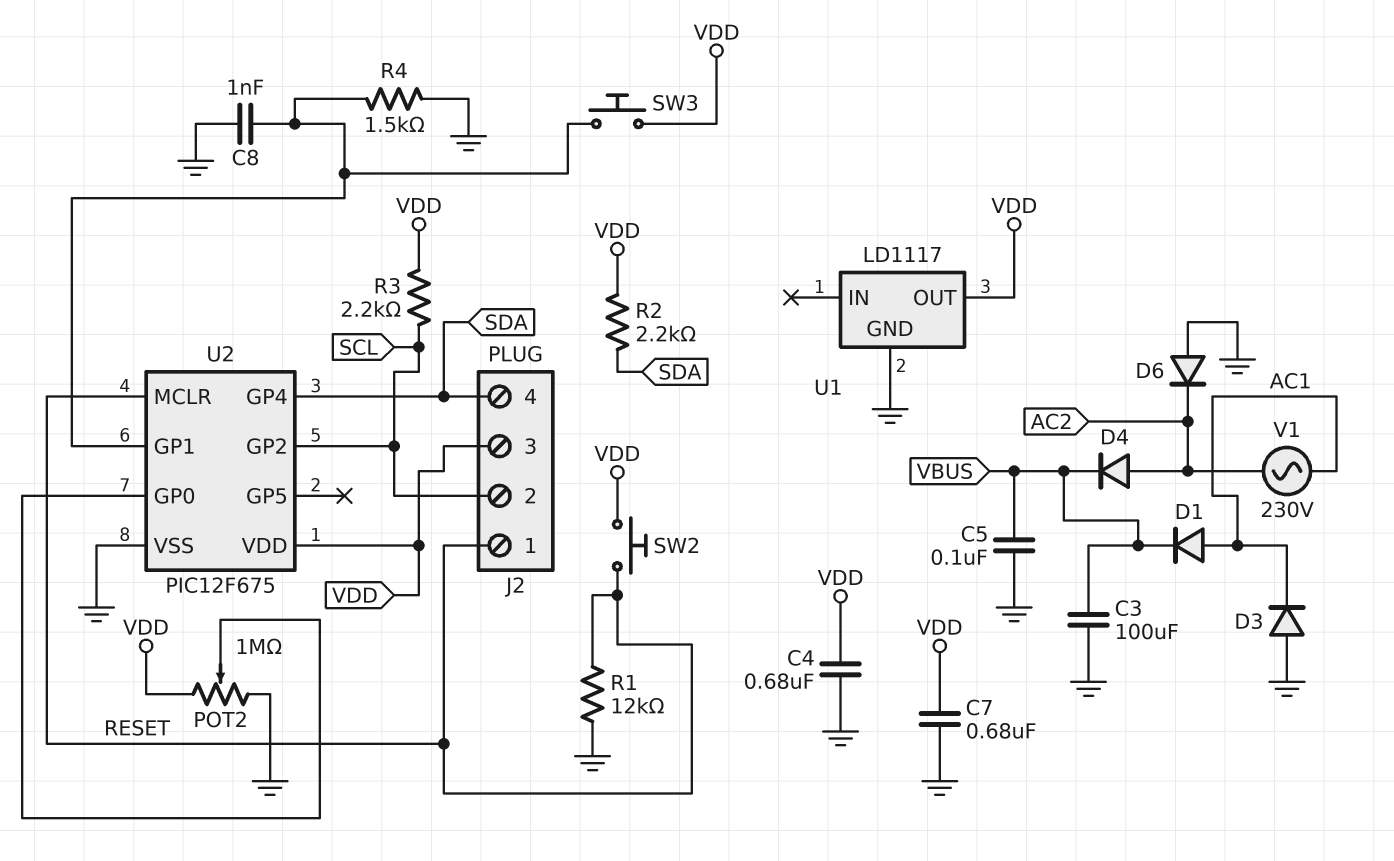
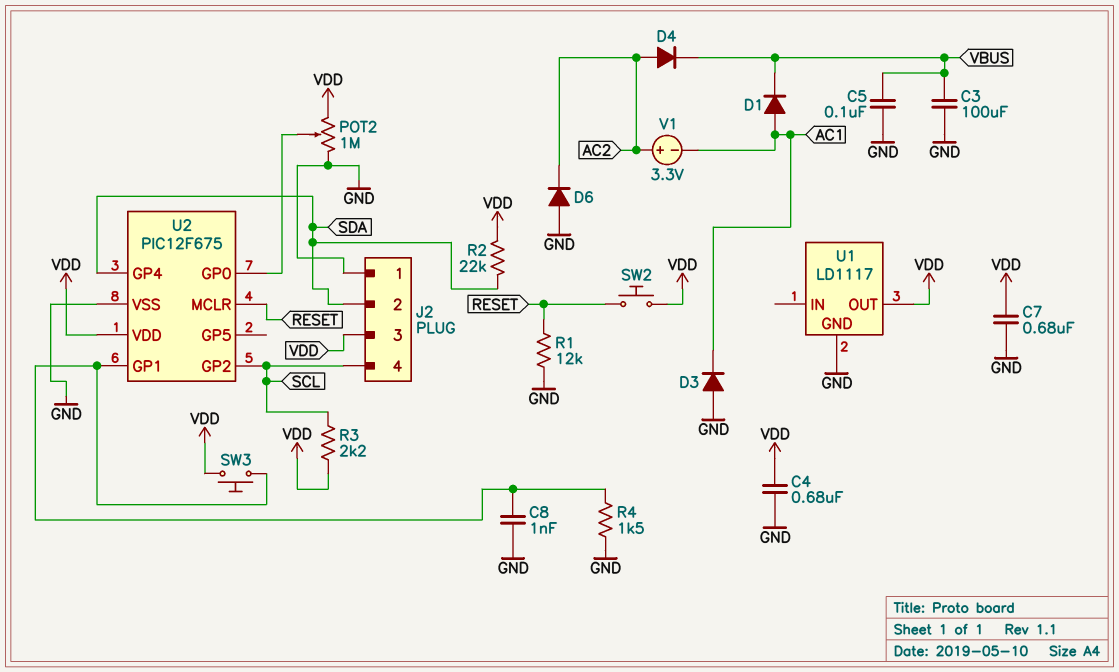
J2 pin 1: RESET -> GND
J2 pin 2: SCL -> SDA
J2 pin 4: SDA -> SCL
R2: 2.2k (SDA, VDD) -> 22k (SDA, VDD)
V1: AC 230V (AC1, AC2) -> 3.3V (plus AC2, minus AC1)

